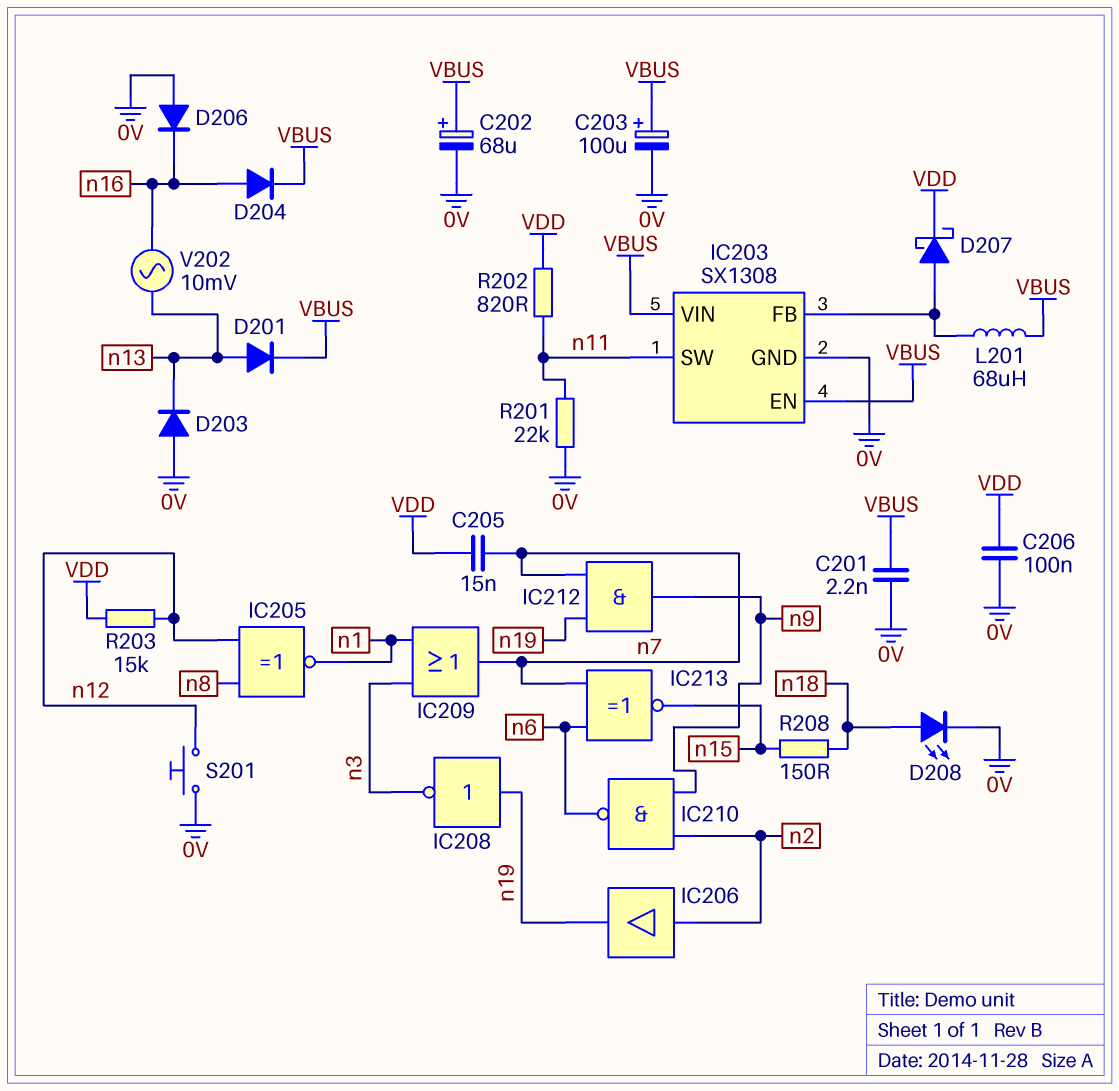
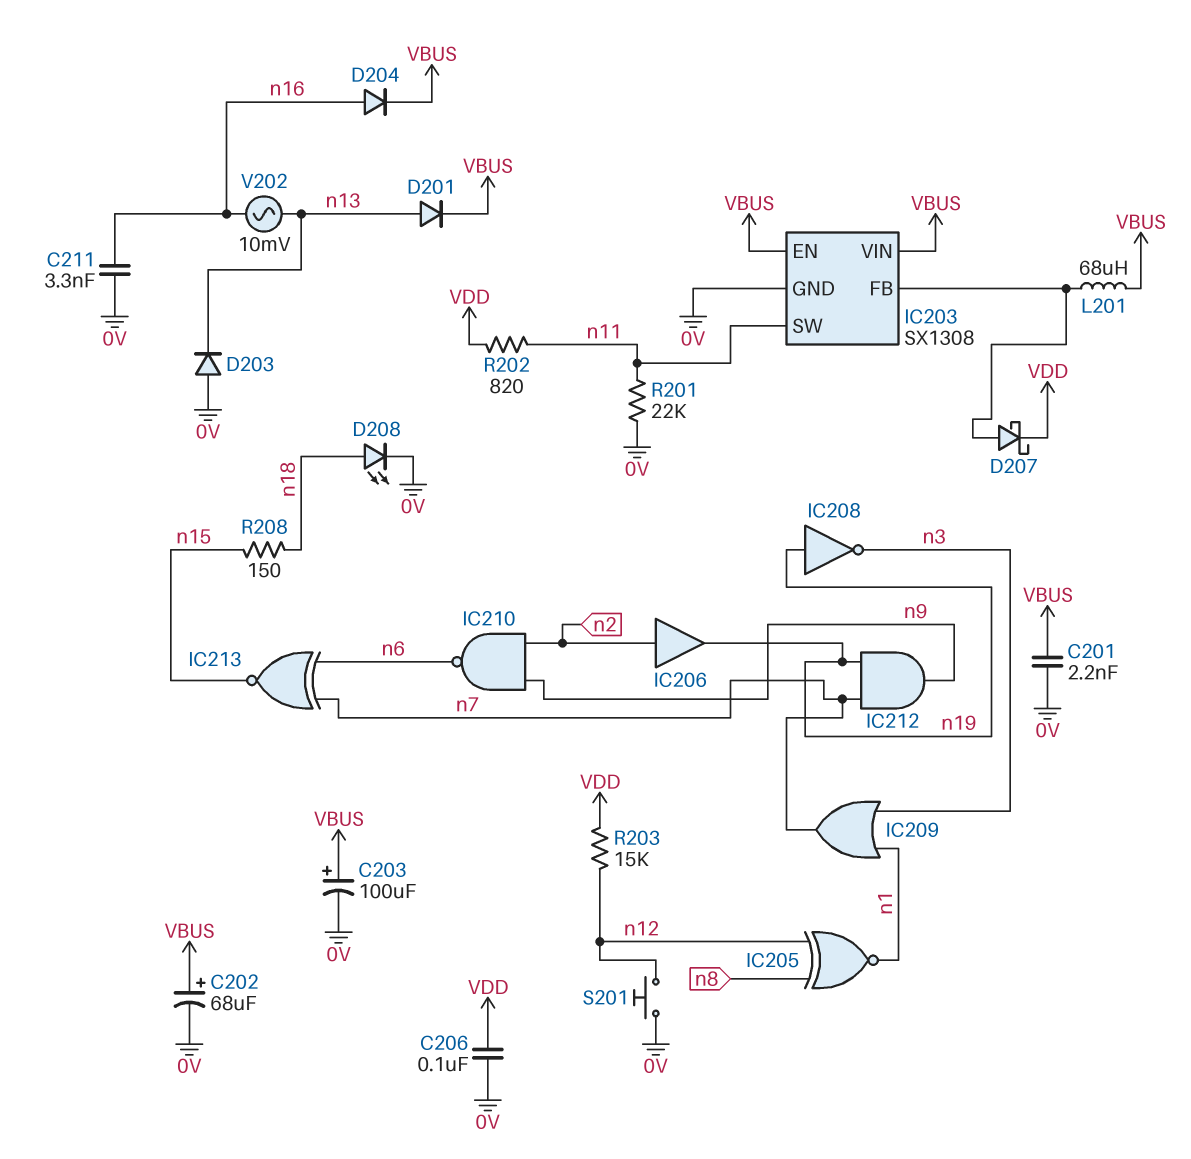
C205: 15nF (VDD, n7) -> none
C211: none -> 3.3nF (0V, n16)
D206: diode (A 0V, K n16) -> none

